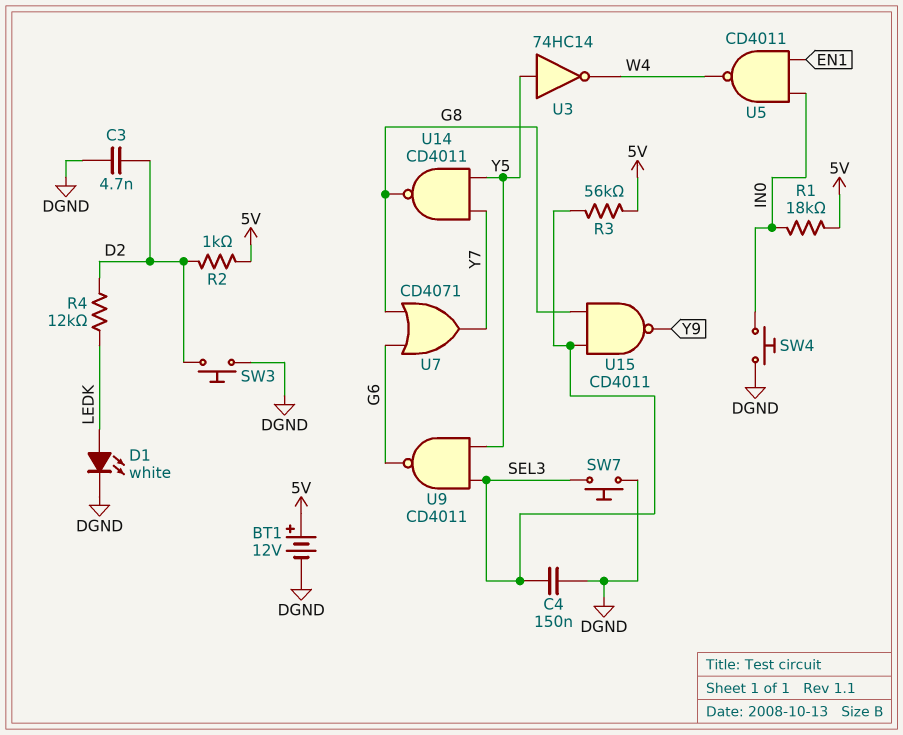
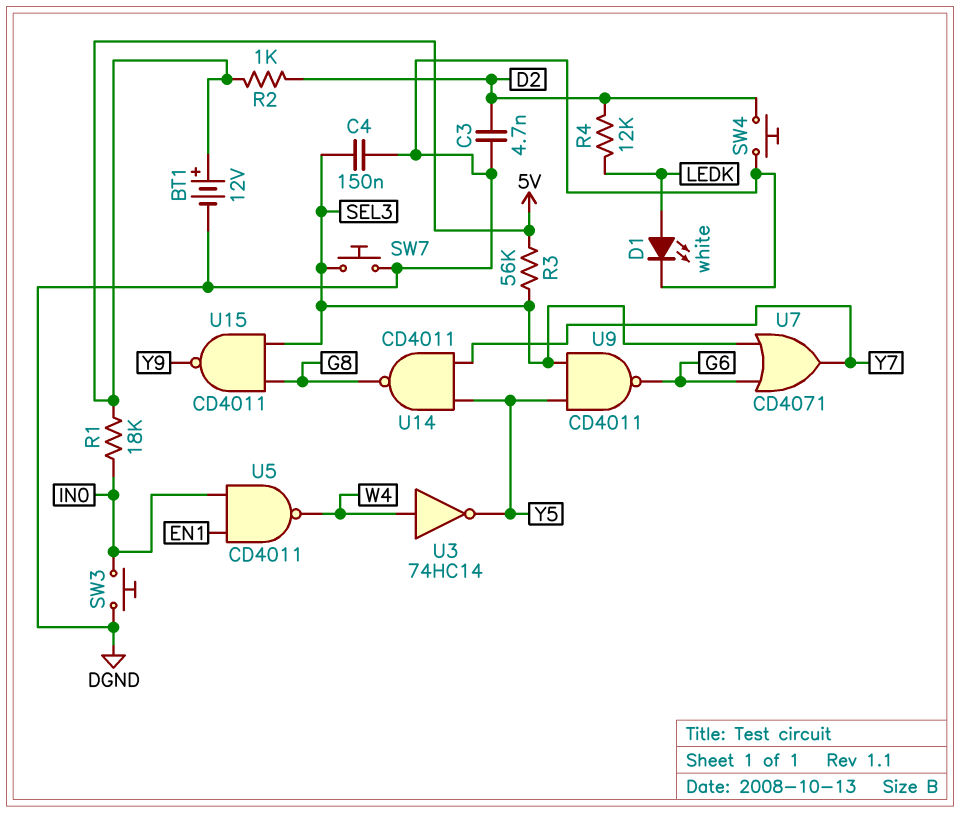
SW3: button (D2, DGND) -> button (DGND, IN0)
SW4: button (DGND, IN0) -> button (D2, DGND)
U3: NOT 74HC14 (in Y5, out W4) -> NOT 74HC14 (in W4, out Y5)
U7: OR CD4071 (in G6, in G8, out Y7) -> OR CD4071 (in G6, in SEL3, out Y7)

